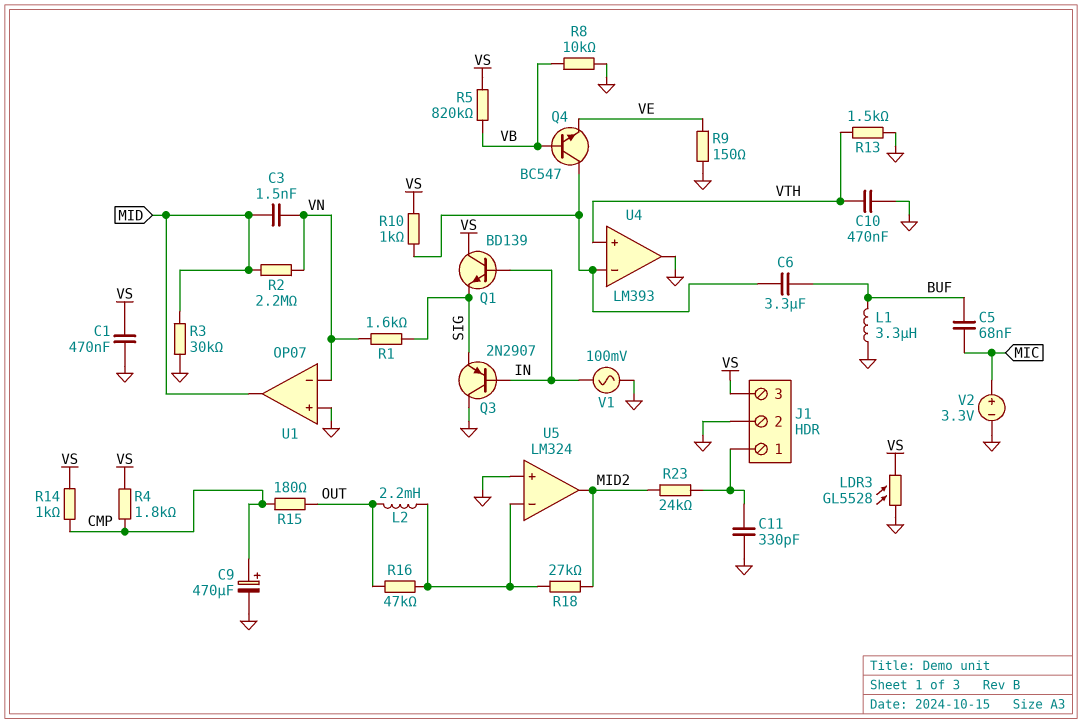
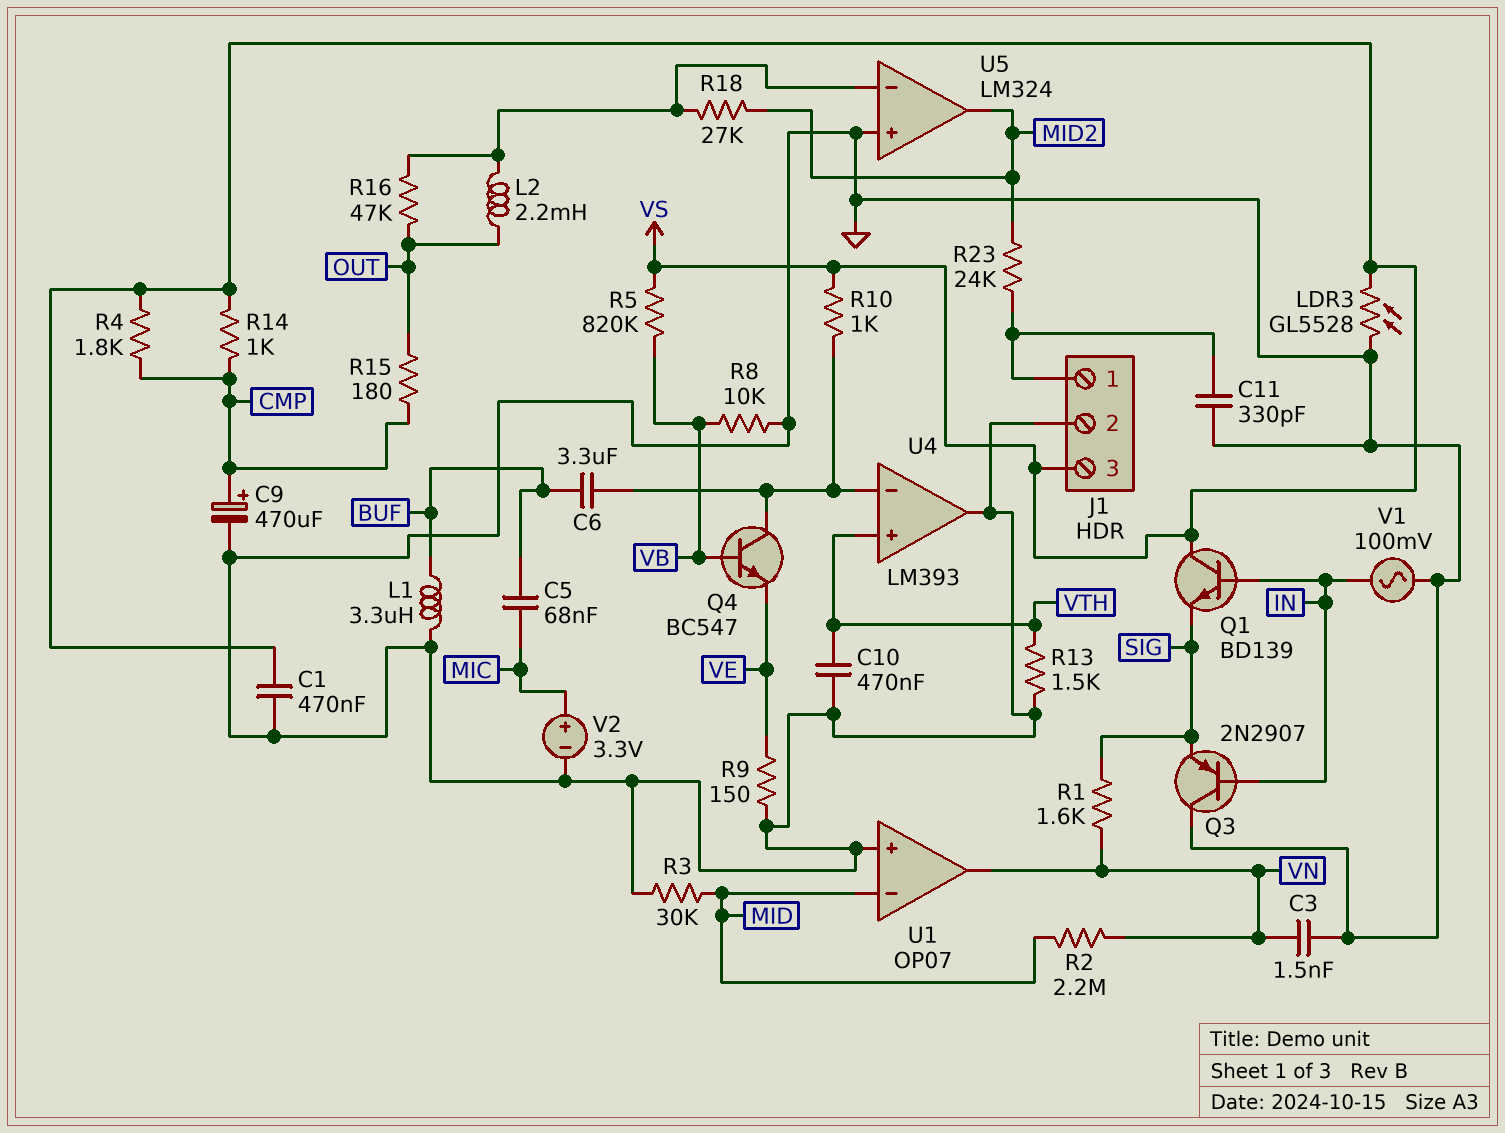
C3: 1.5nF (MID, VN) -> 1.5nF (GND, VN)
U1 pin in-: VN -> MID
U1 pin out: MID -> VN

